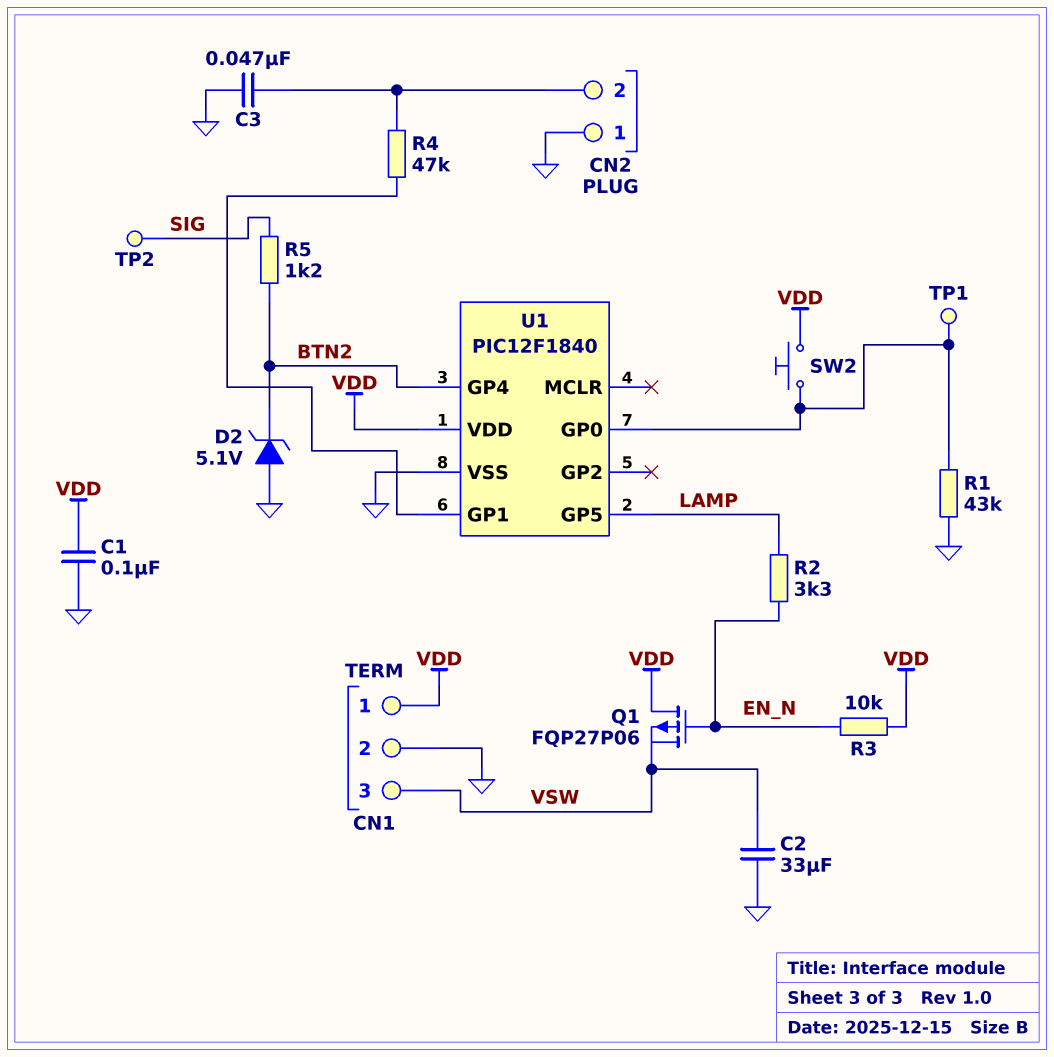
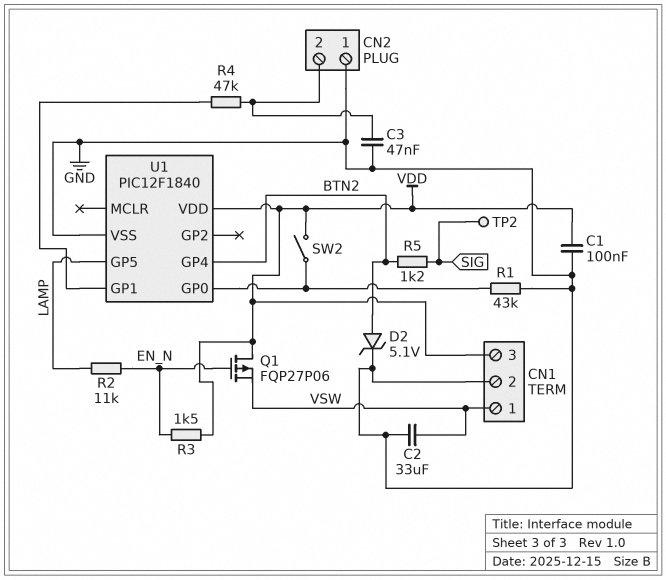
CN1 pin 1: VDD -> VSW
CN1 pin 3: VSW -> VDD
D2: zener 5.1V (A GND, K BTN2) -> zener 5.1V (A BTN2, K GND)
R2: 3.3k (EN_N, LAMP) -> 11k (EN_N, LAMP)
R3: 10k (EN_N, VDD) -> 1.5k (EN_N, VDD)
SW2: button (U1/GP0, VDD) -> switch (U1/GP0, VDD)
TP1: test point (U1/GP0) -> none

